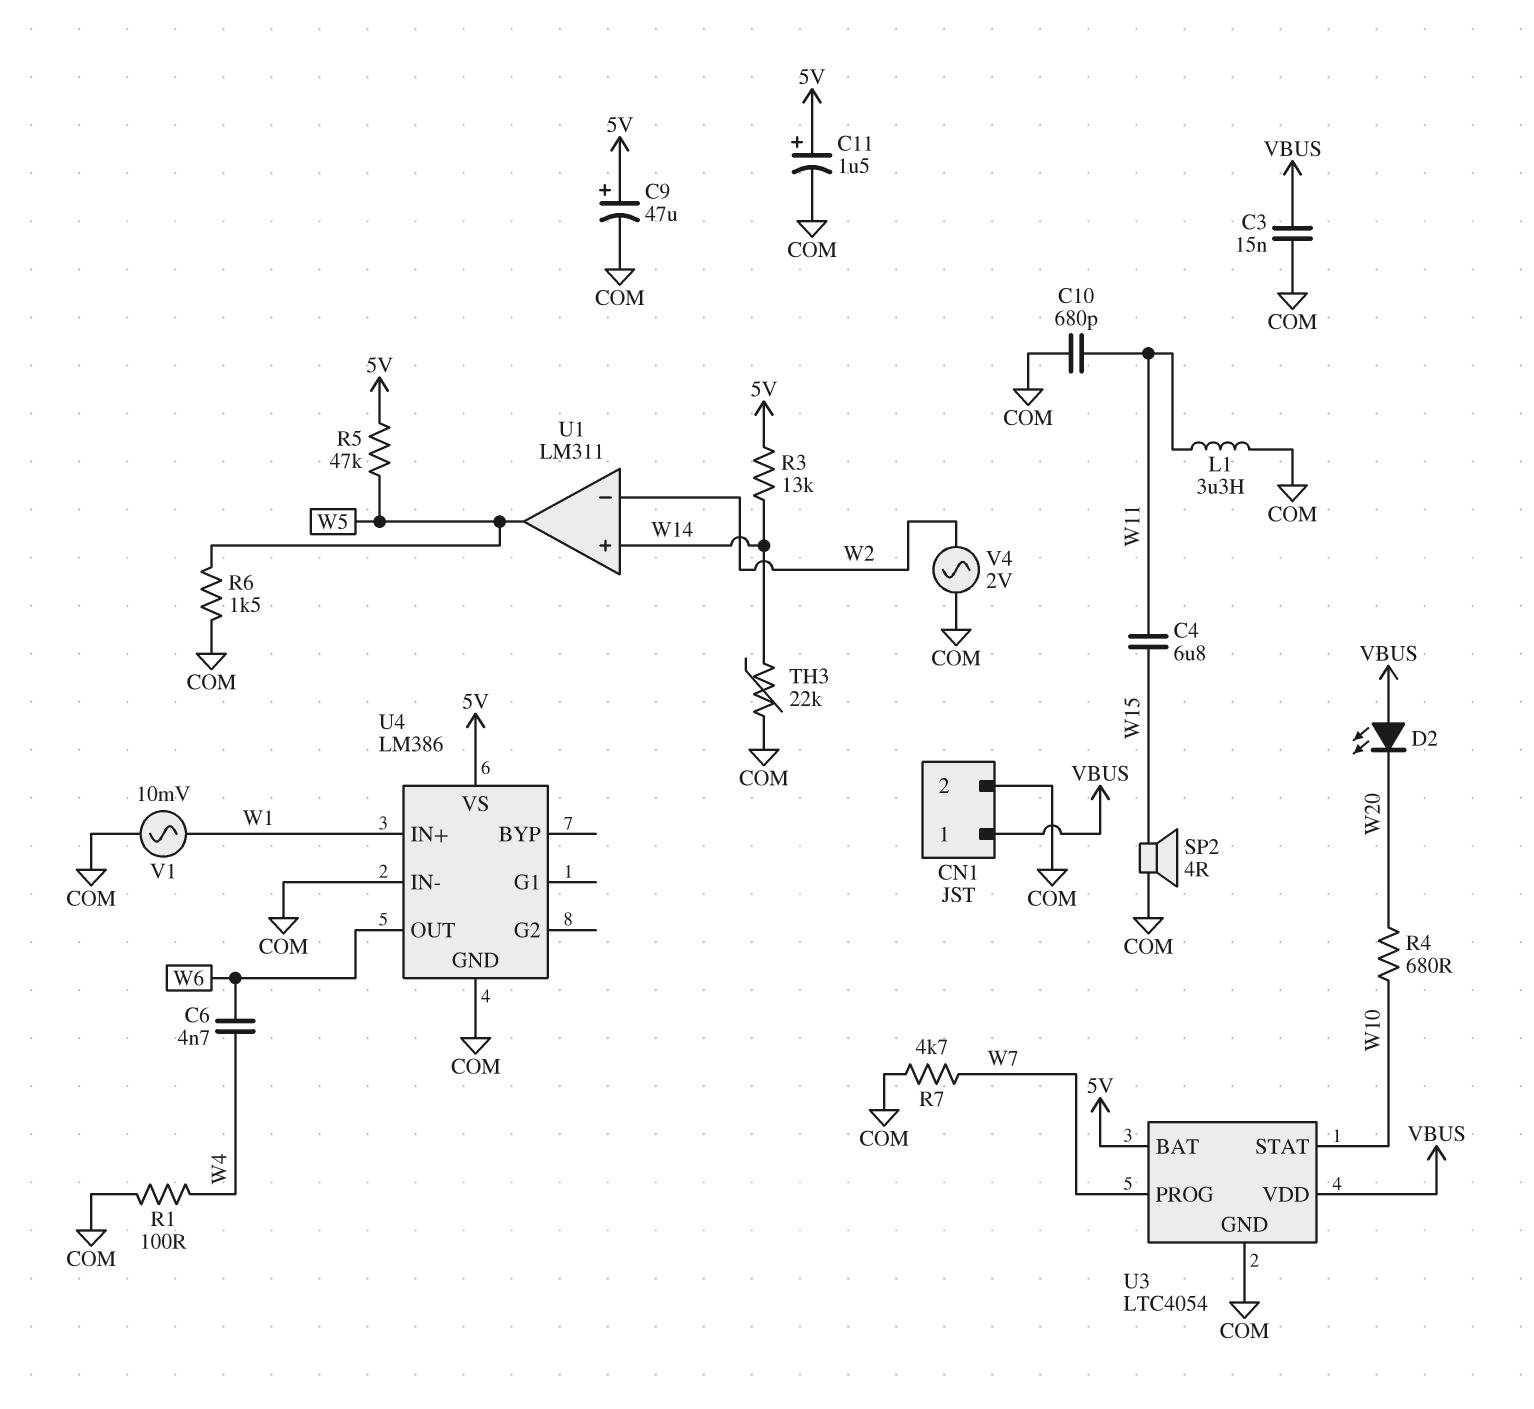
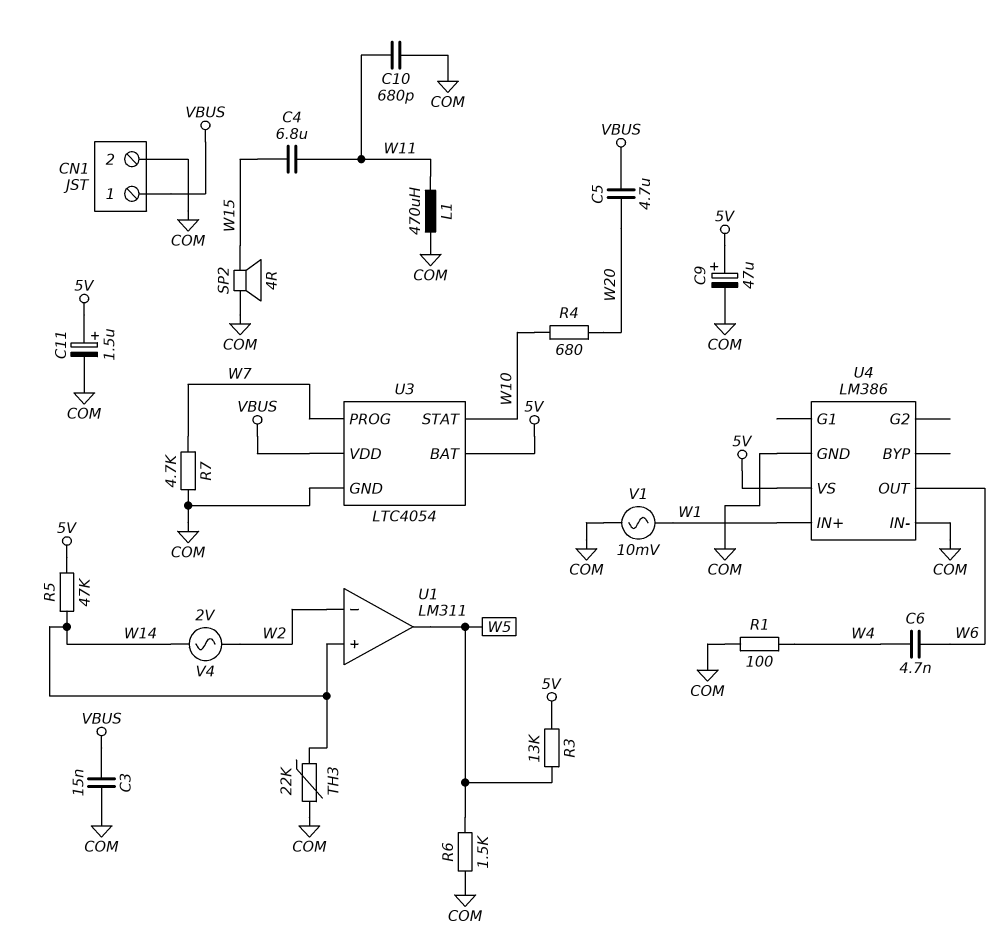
C5: none -> 4.7uF (VBUS, W20)
D2: LED (A VBUS, K W20) -> none
L1: 3.3uH (COM, W11) -> 470uH (COM, W11)
R3: 13k (5V, W14) -> 13k (5V, W5)
R5: 47k (5V, W5) -> 47k (5V, W14)
V4: AC 2V (COM, W2) -> AC 2V (W2, W14)

